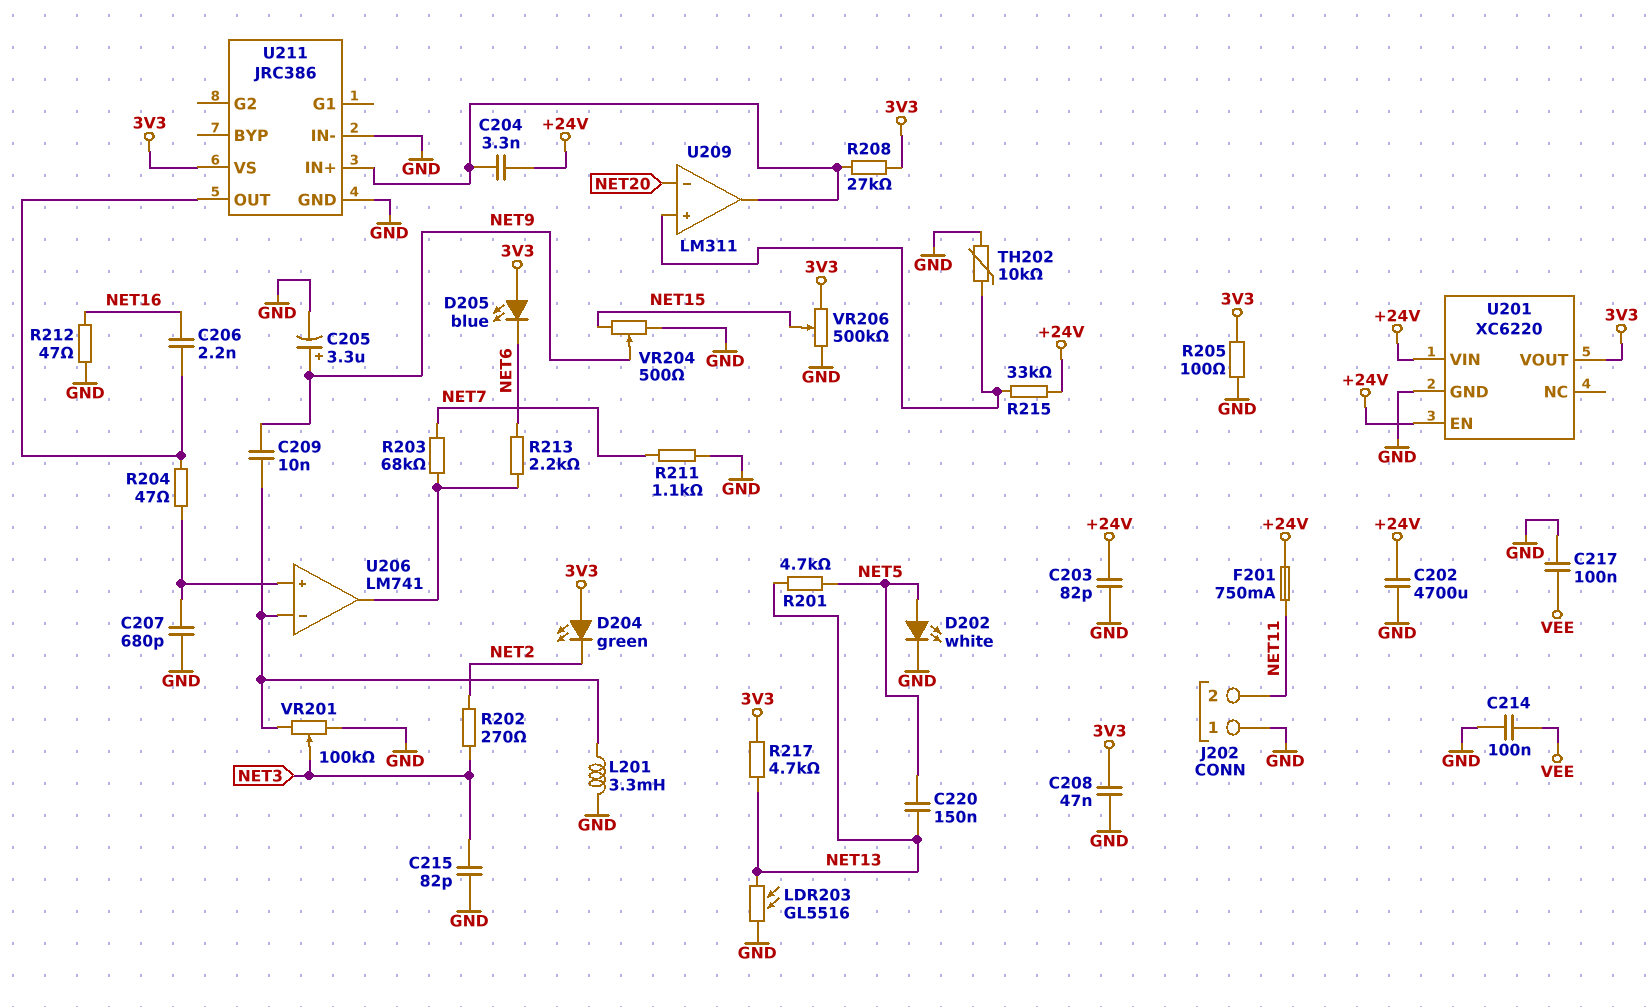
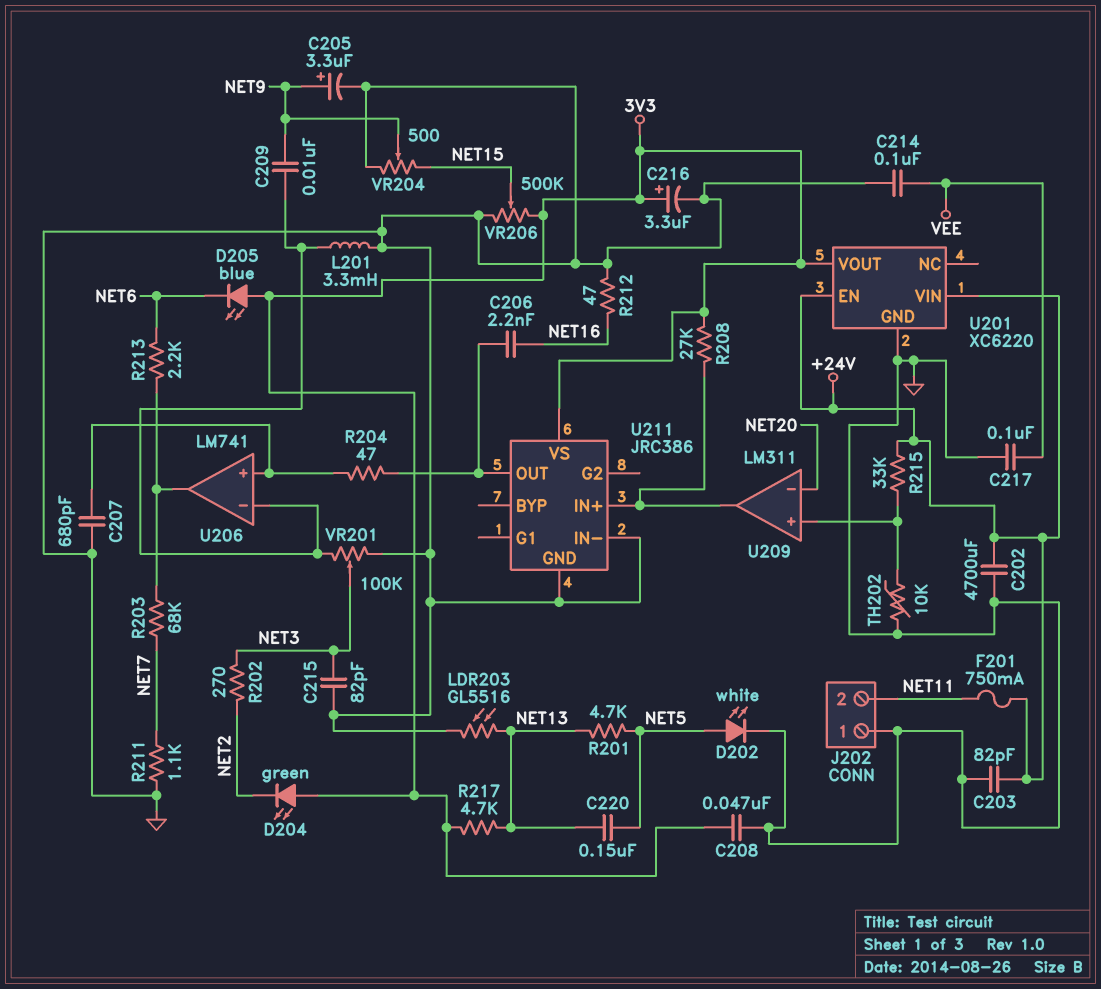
C204: 3.3nF (+24V, U209/out) -> none
C216: none -> 3.3uF (plus 3V3, minus GND)
R205: 100 (3V3, GND) -> none

